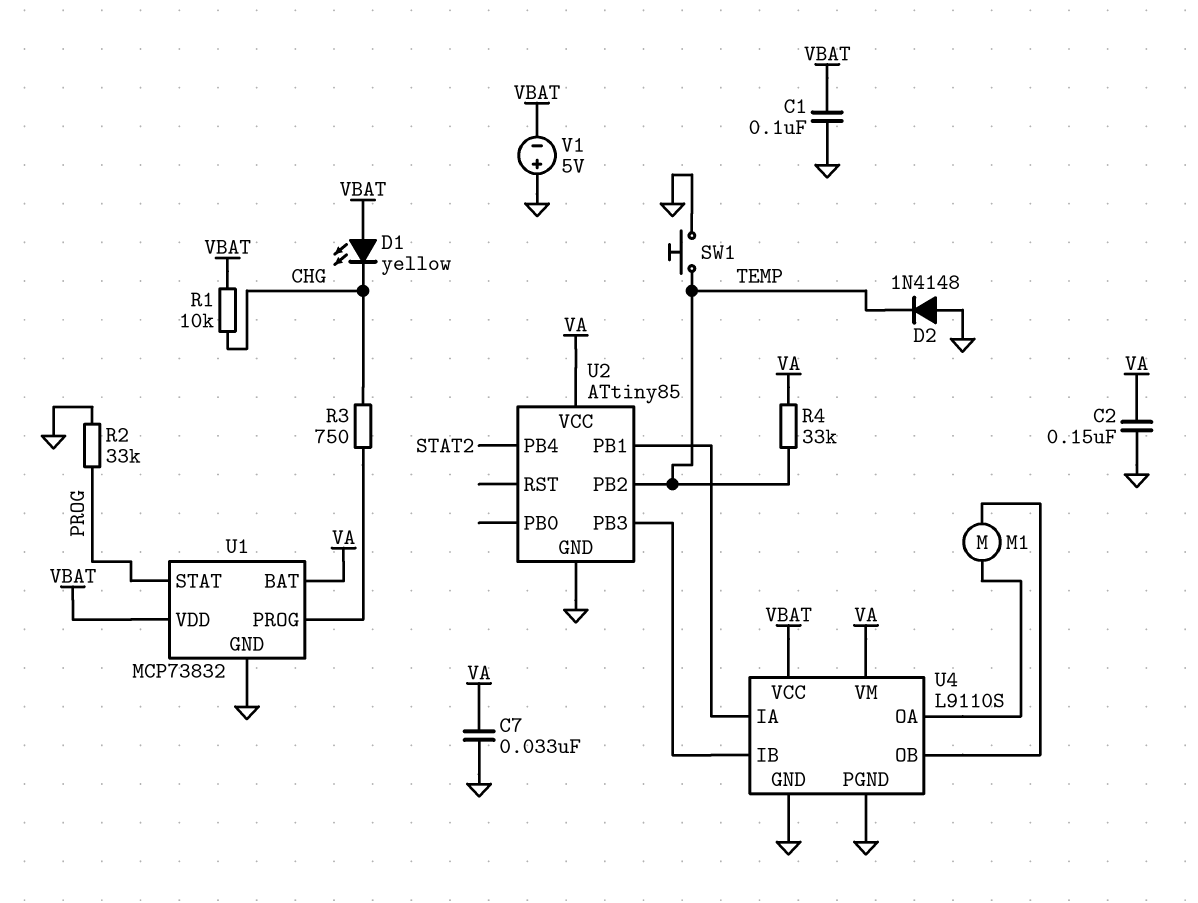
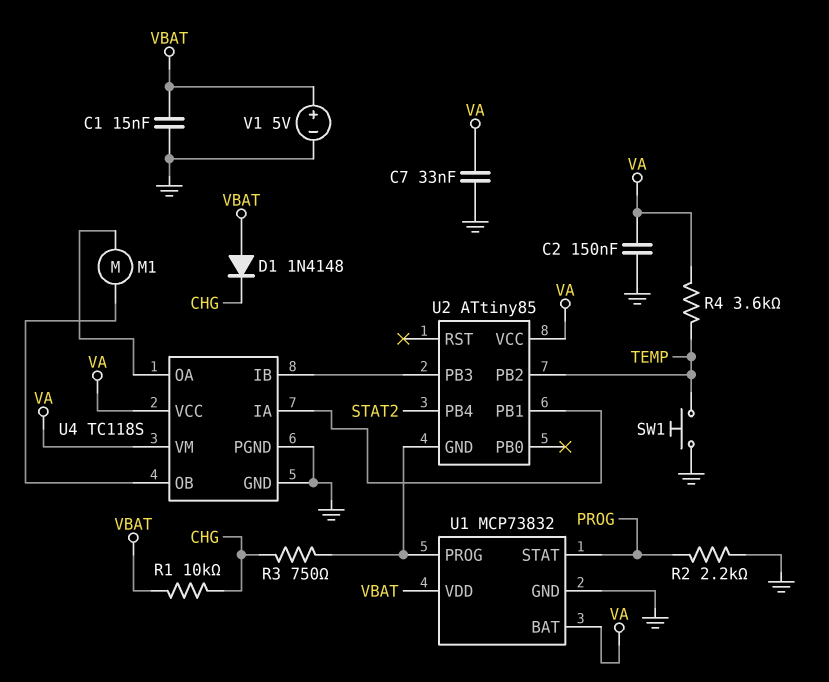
C1: 100nF (GND, VBAT) -> 15nF (GND, VBAT)
D1: LED yellow (A VBAT, K CHG) -> diode 1N4148 (A VBAT, K CHG)
D2: diode 1N4148 (A GND, K TEMP) -> none
R2: 33k (GND, PROG) -> 2.2k (GND, PROG)
R4: 33k (TEMP, VA) -> 3.6k (TEMP, VA)
U2 pin GND: GND -> U1/PROG
U4: L9110S -> TC118S
U4 pin VCC: VBAT -> VA
V1: 5V (plus GND, minus VBAT) -> 5V (plus VBAT, minus GND)

